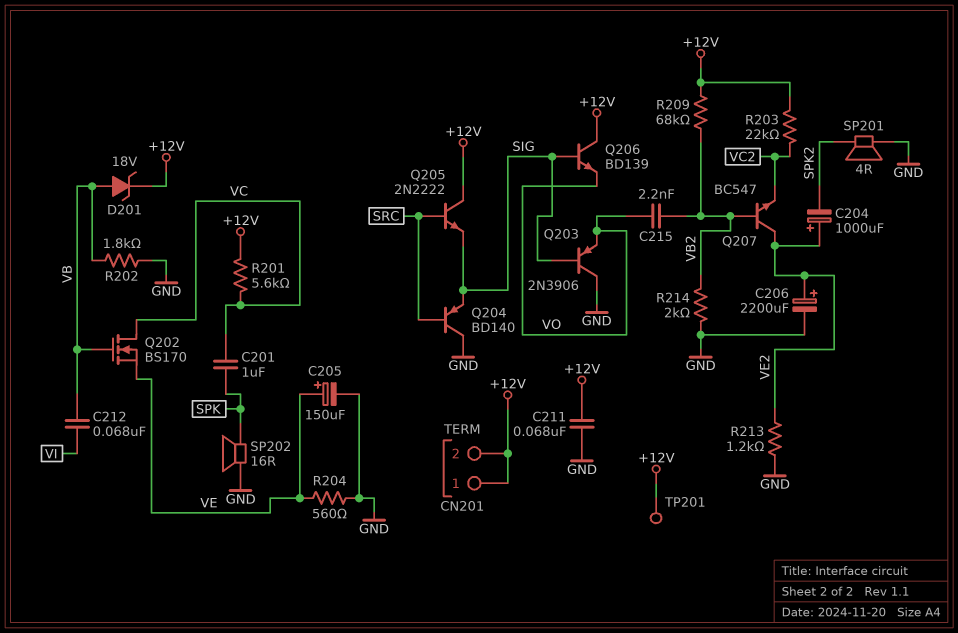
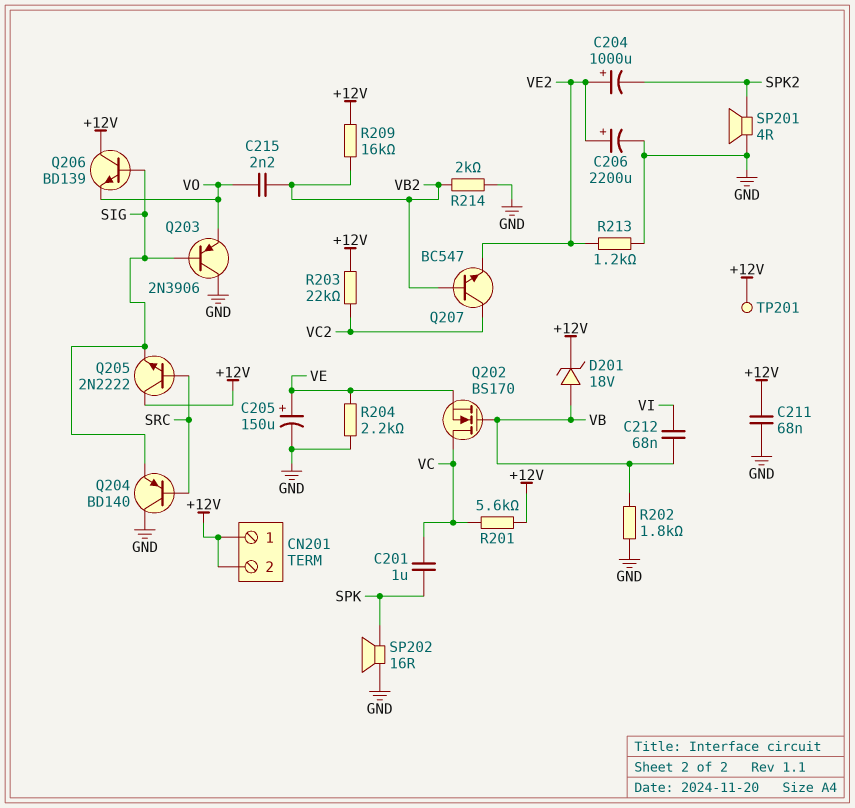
Q207: NPN BC547 (B VB2, C VE2, E VC2) -> NPN BC547 (B VB2, C VC2, E VE2)
R204: 560 (GND, VE) -> 2.2k (GND, VE)
R209: 68k (+12V, VB2) -> 16k (+12V, VB2)

